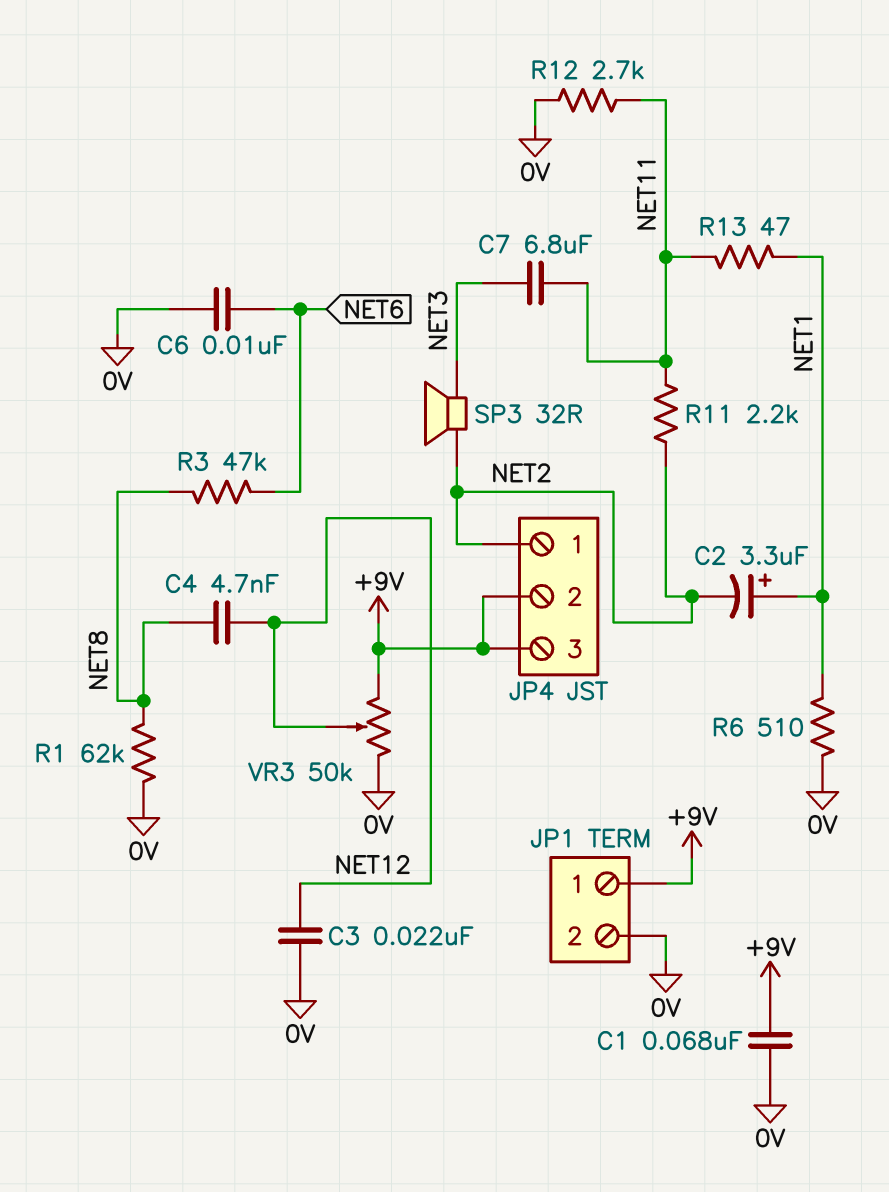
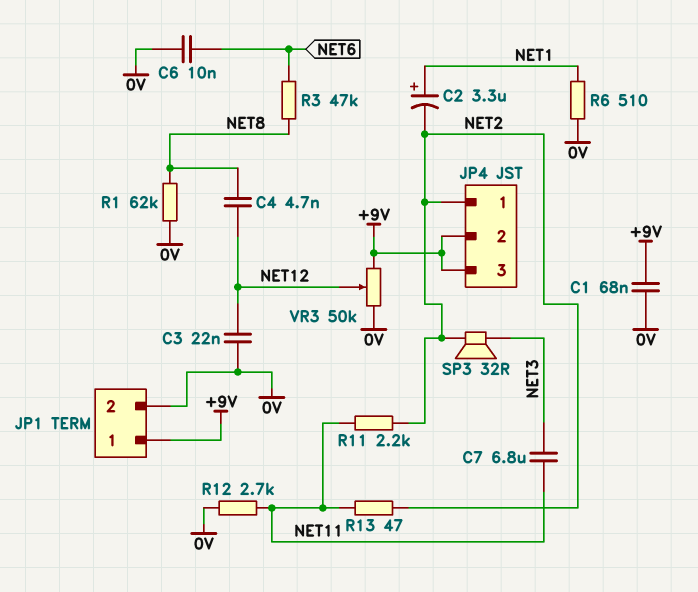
R13: 47 (NET1, NET11) -> 47 (NET2, NET11)

